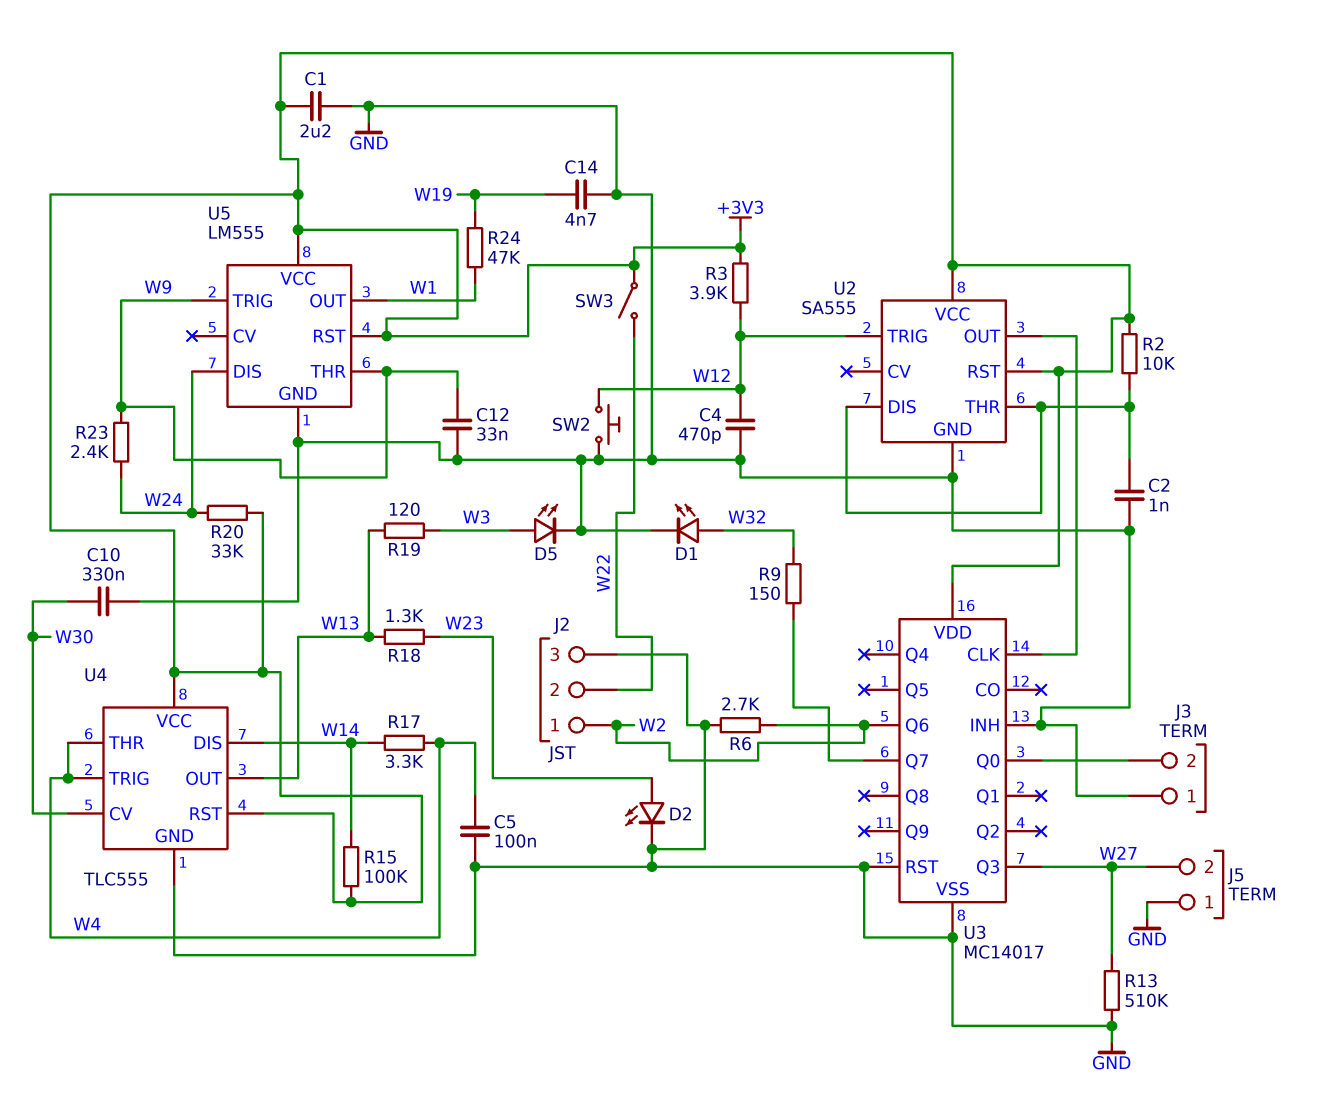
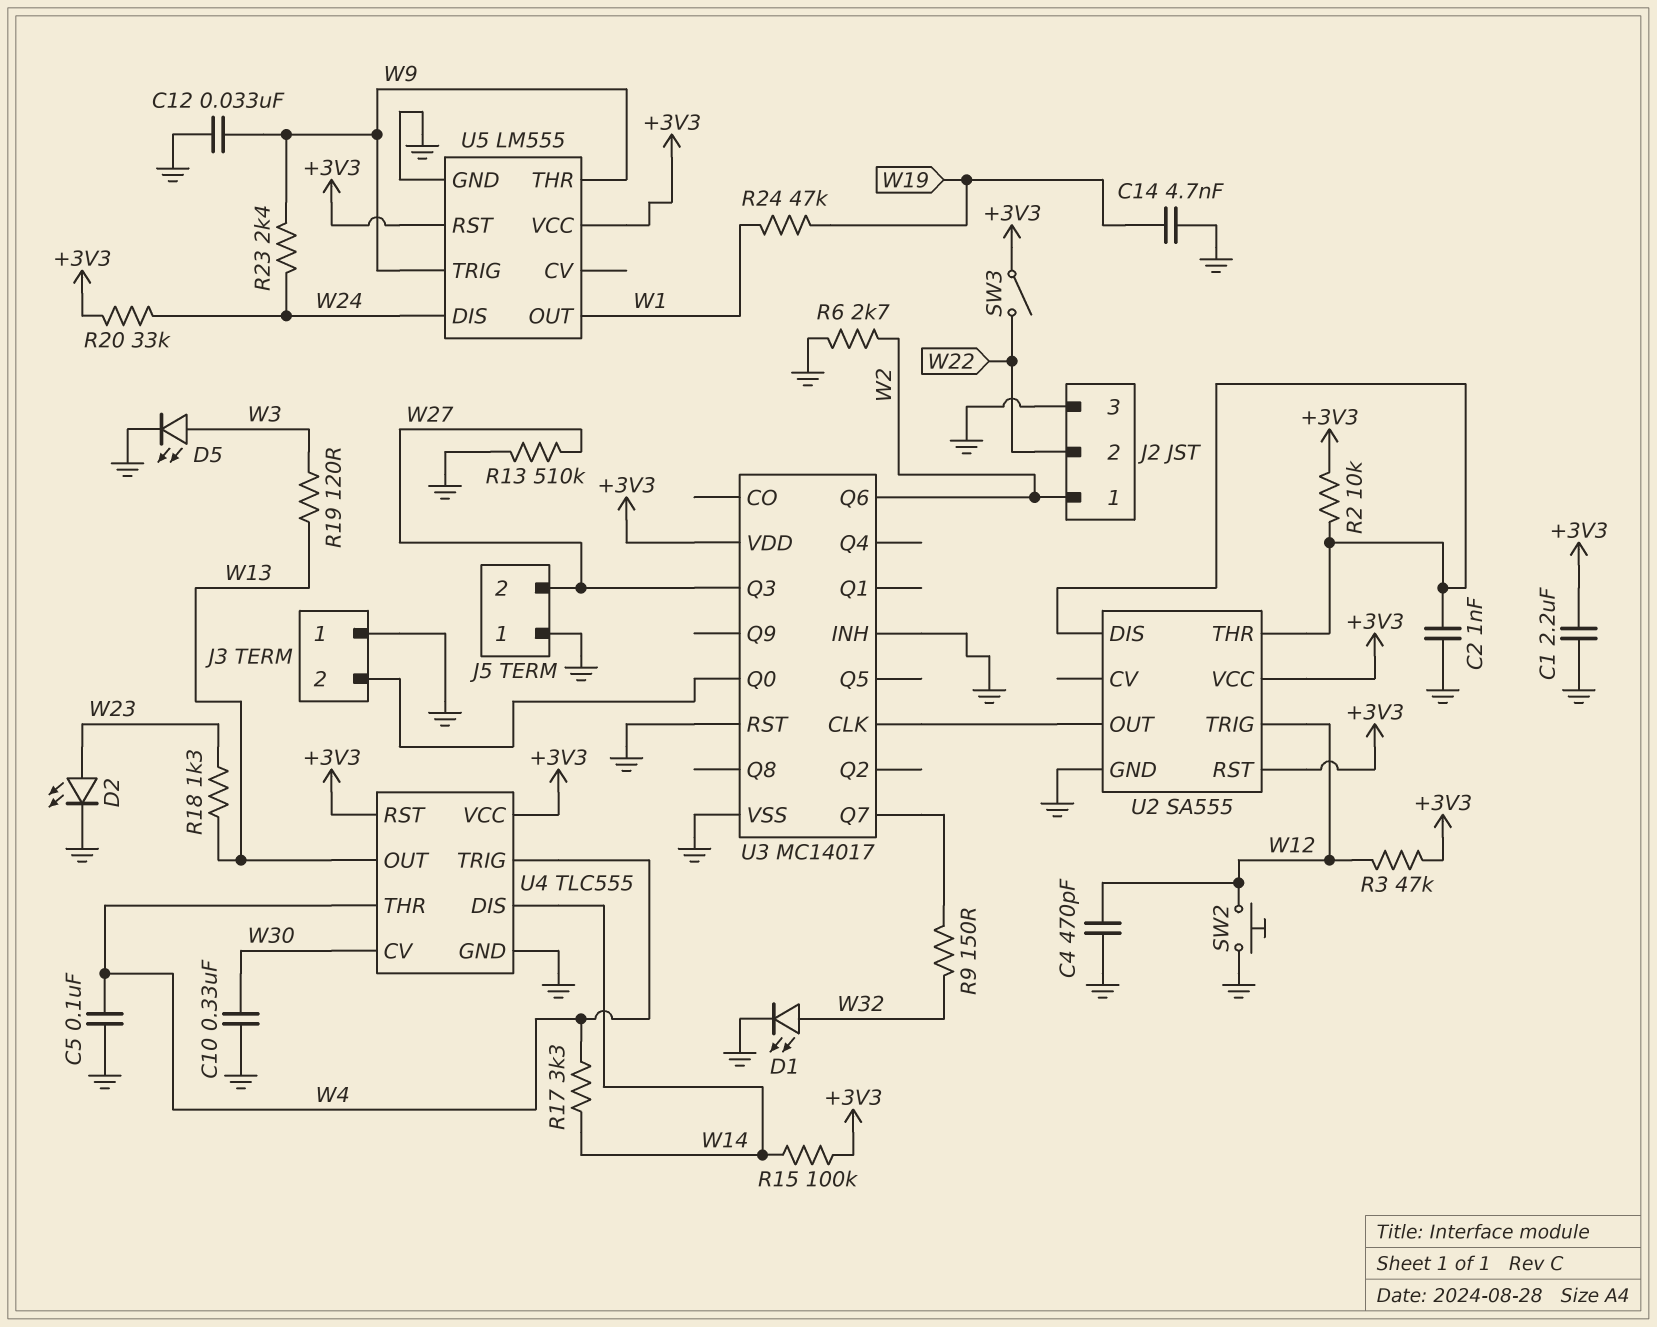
R3: 3.9k (+3V3, W12) -> 47k (+3V3, W12)

